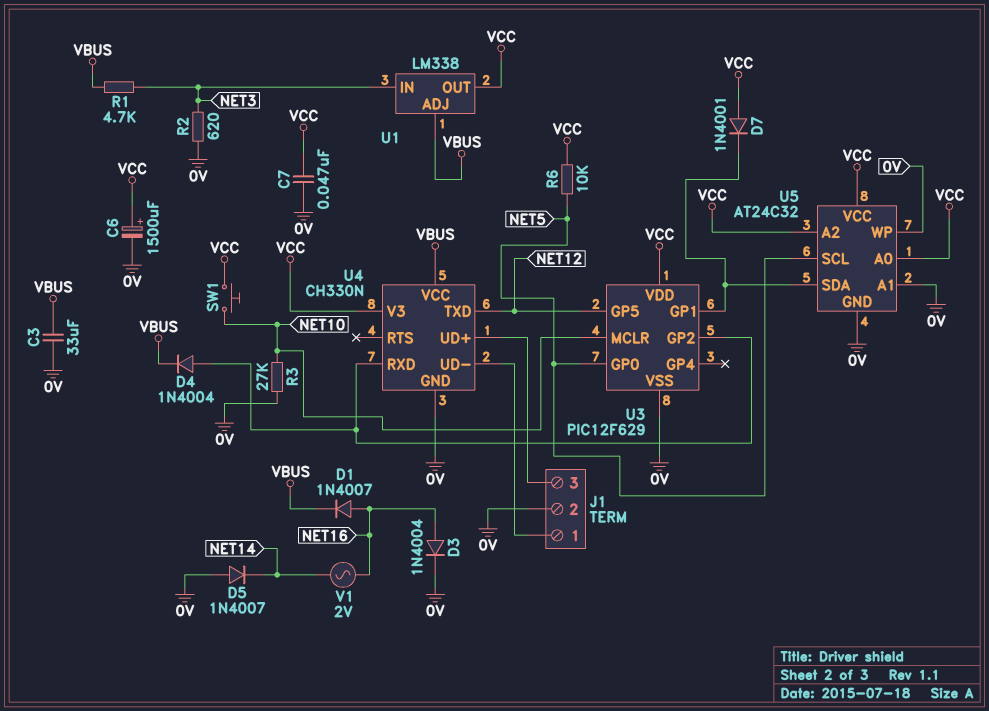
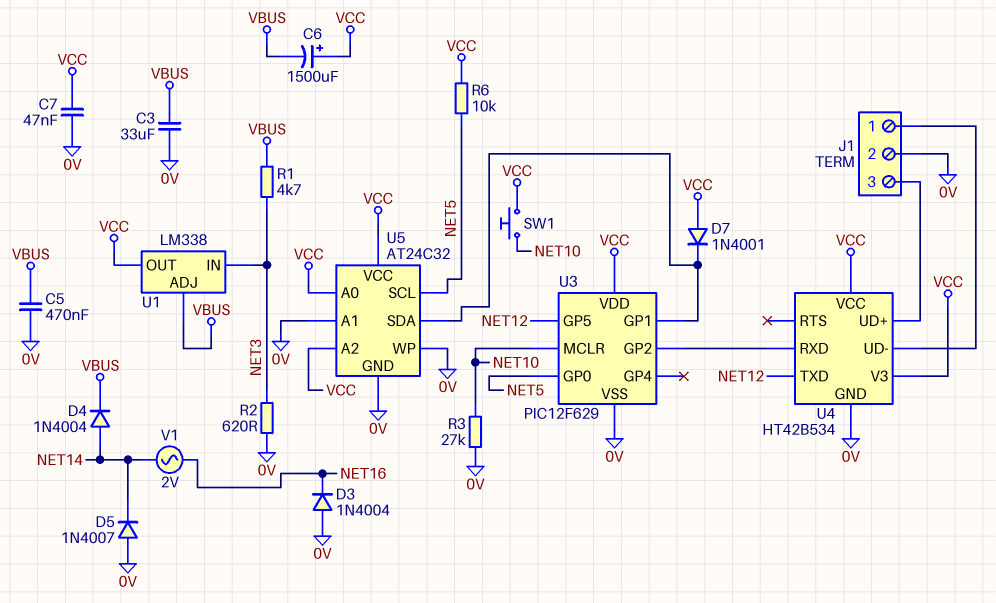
C5: none -> 470nF (0V, VBUS)
C6: 1500uF (plus VCC, minus 0V) -> 1500uF (plus VCC, minus VBUS)
D1: diode 1N4007 (A NET16, K VBUS) -> none
D3: diode 1N4004 (A NET16, K 0V) -> diode 1N4004 (A 0V, K NET16)
D4: diode 1N4004 (A U3/GP2, K VBUS) -> diode 1N4004 (A NET14, K VBUS)
U4: CH330N -> HT42B534
U4 pin VCC: VBUS -> VCC

